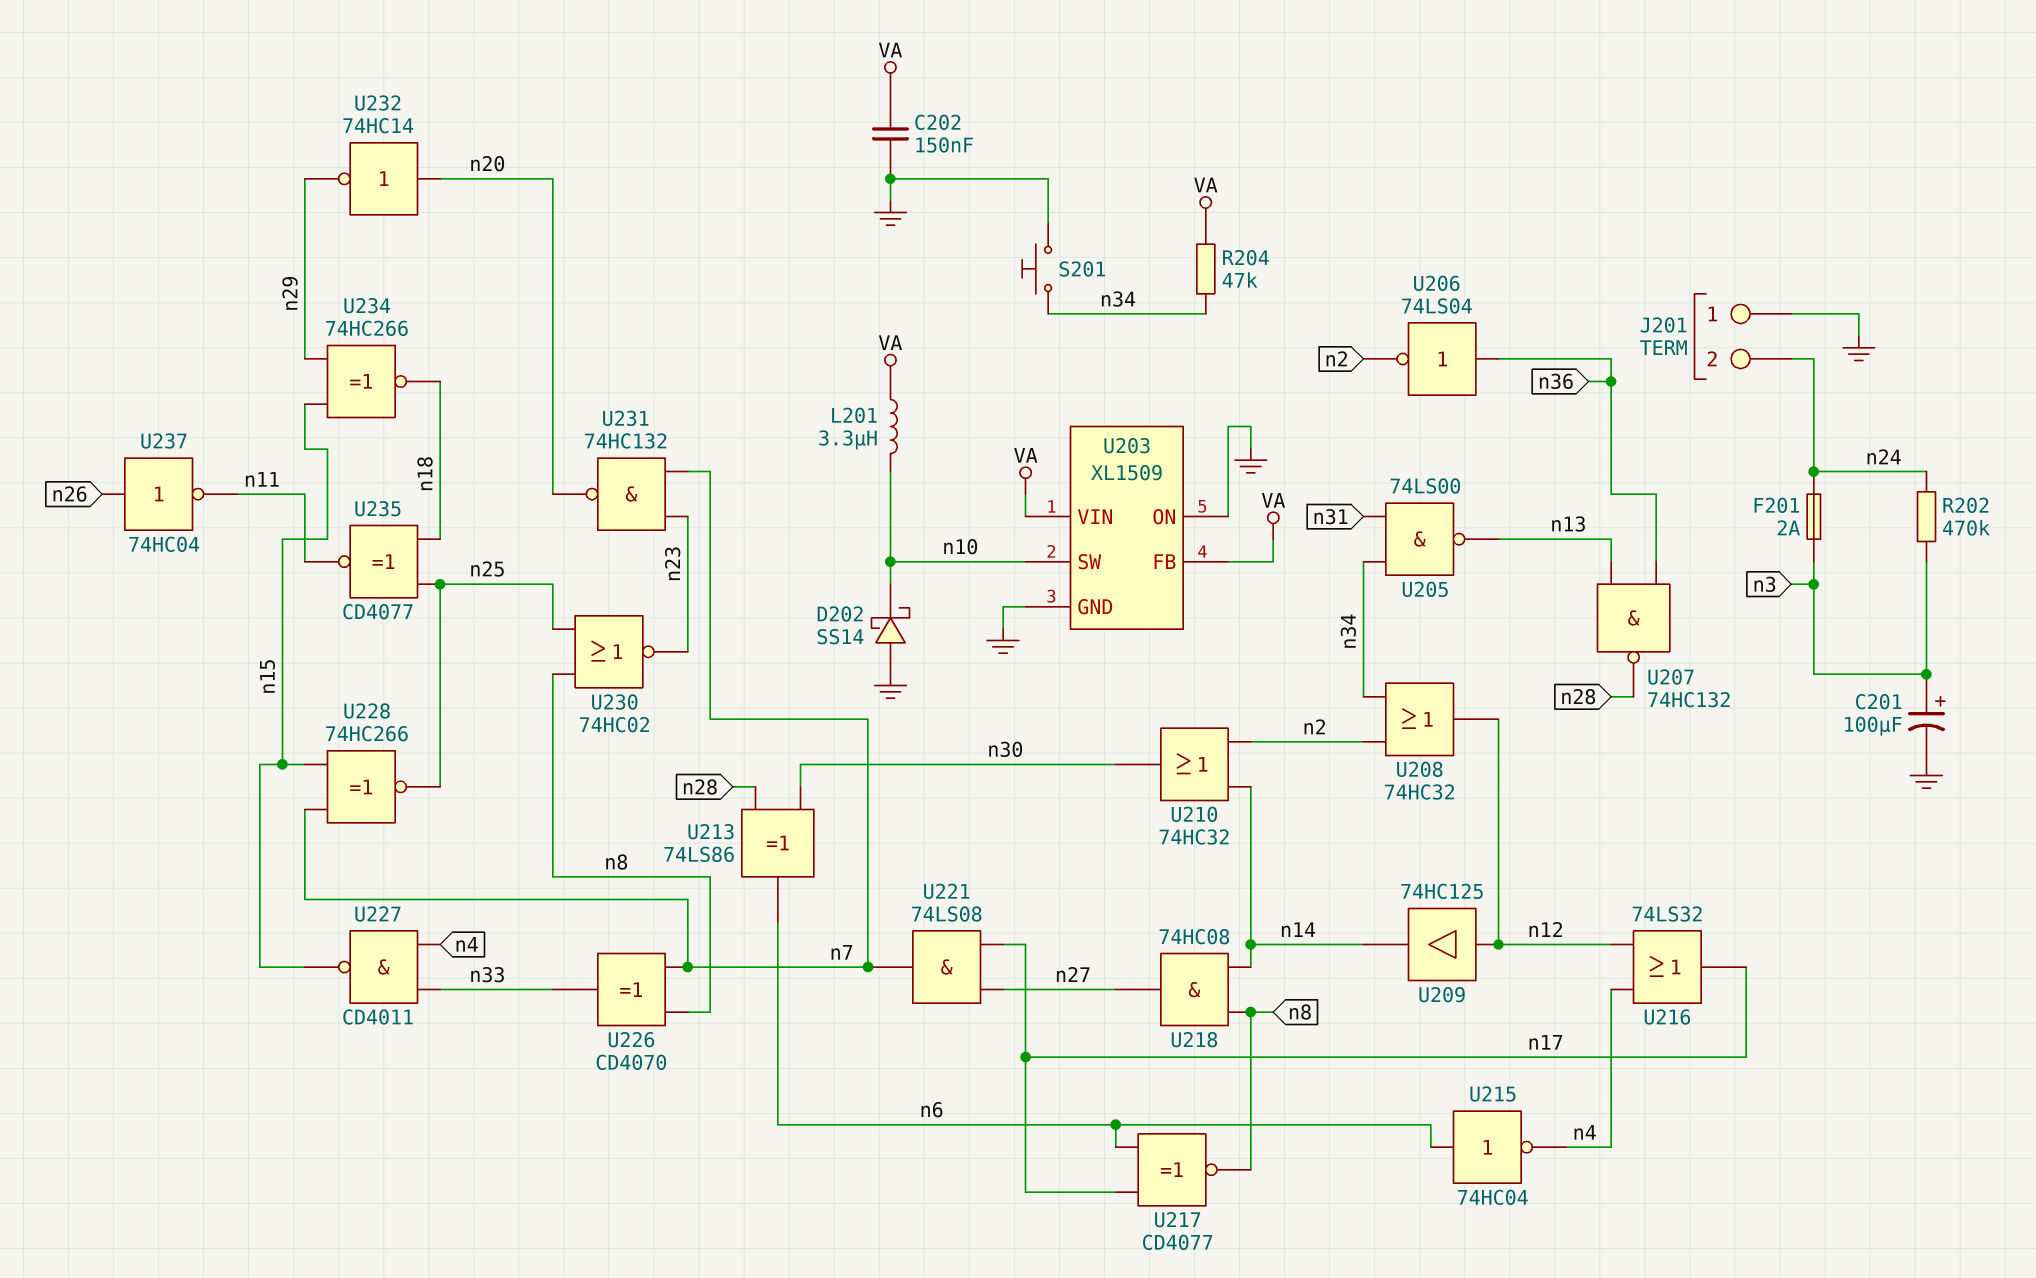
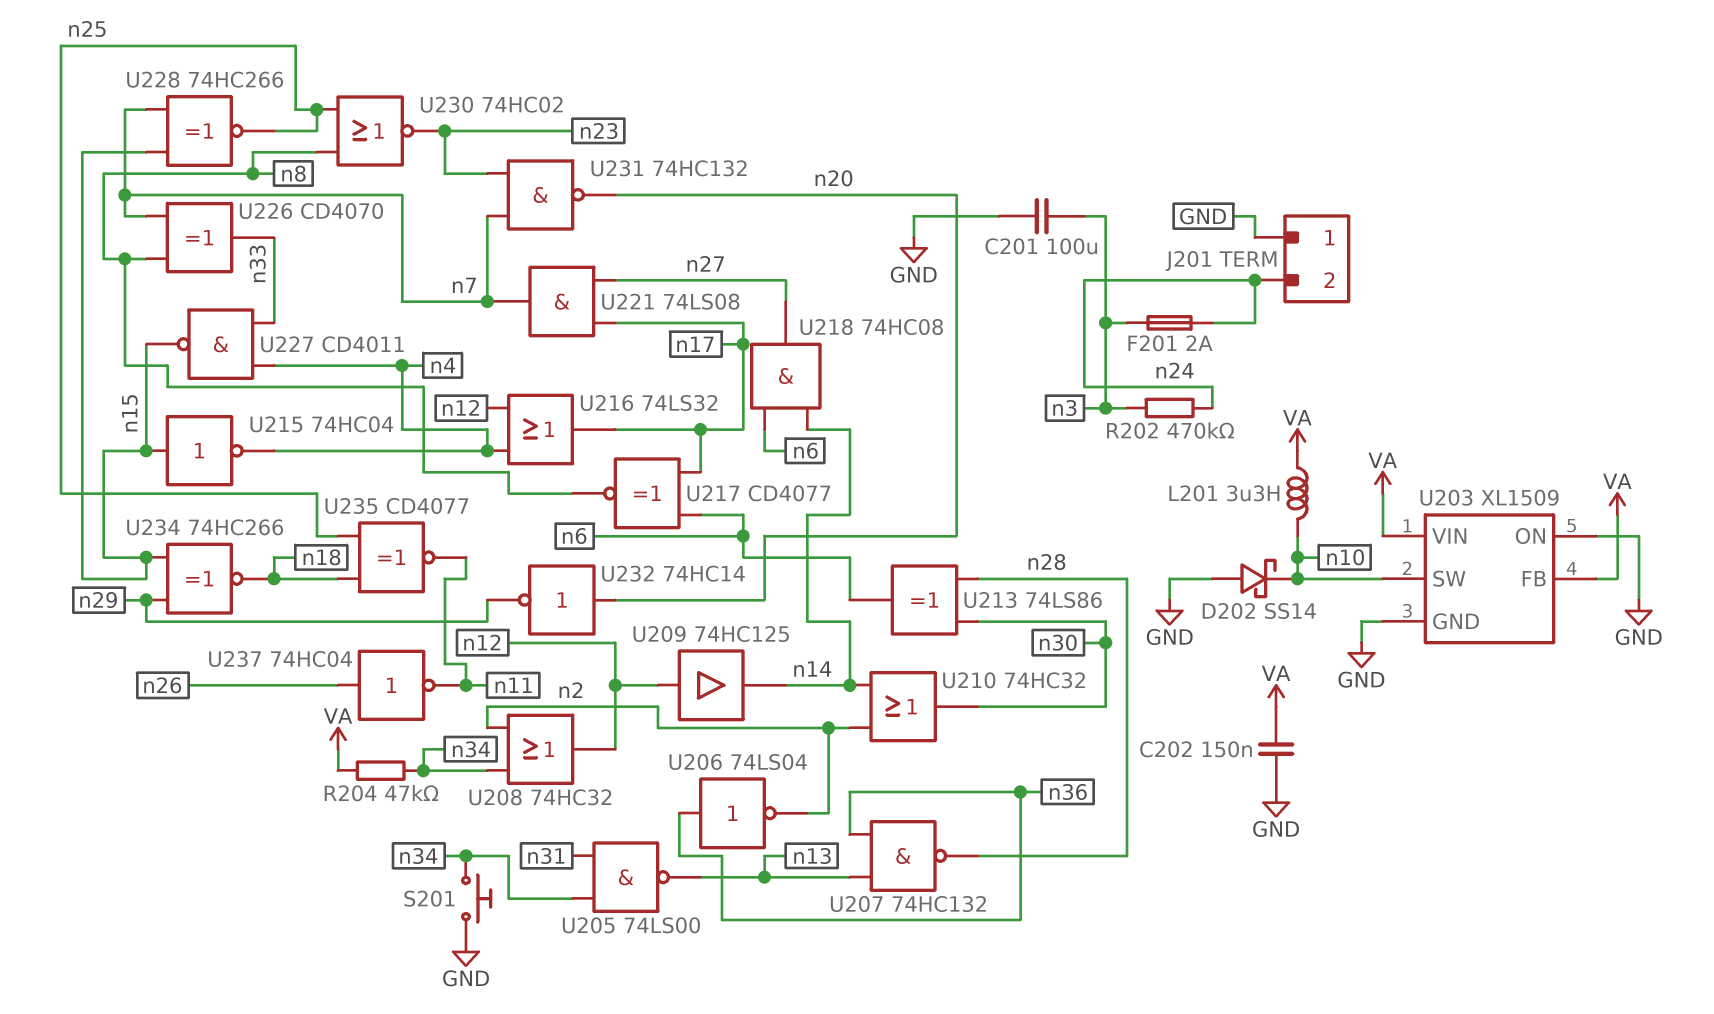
C201: 100uF (plus n3, minus GND) -> 100uF (GND, n3)
U215: NOT 74HC04 (in n6, out n4) -> NOT 74HC04 (in n15, out n4)
U218: AND 74HC08 (in n8, in n14, out n27) -> AND 74HC08 (in n6, in n14, out n27)

